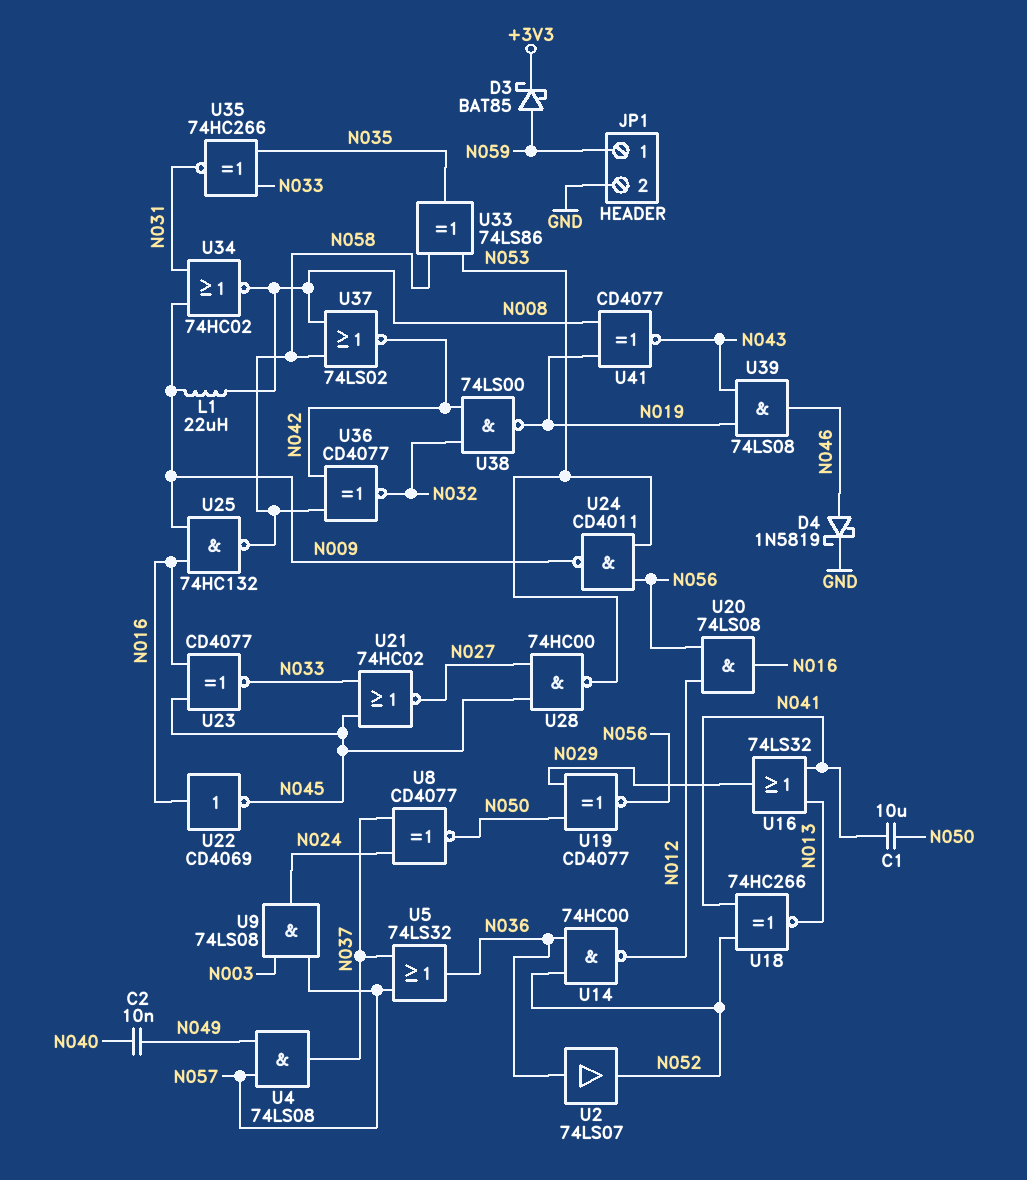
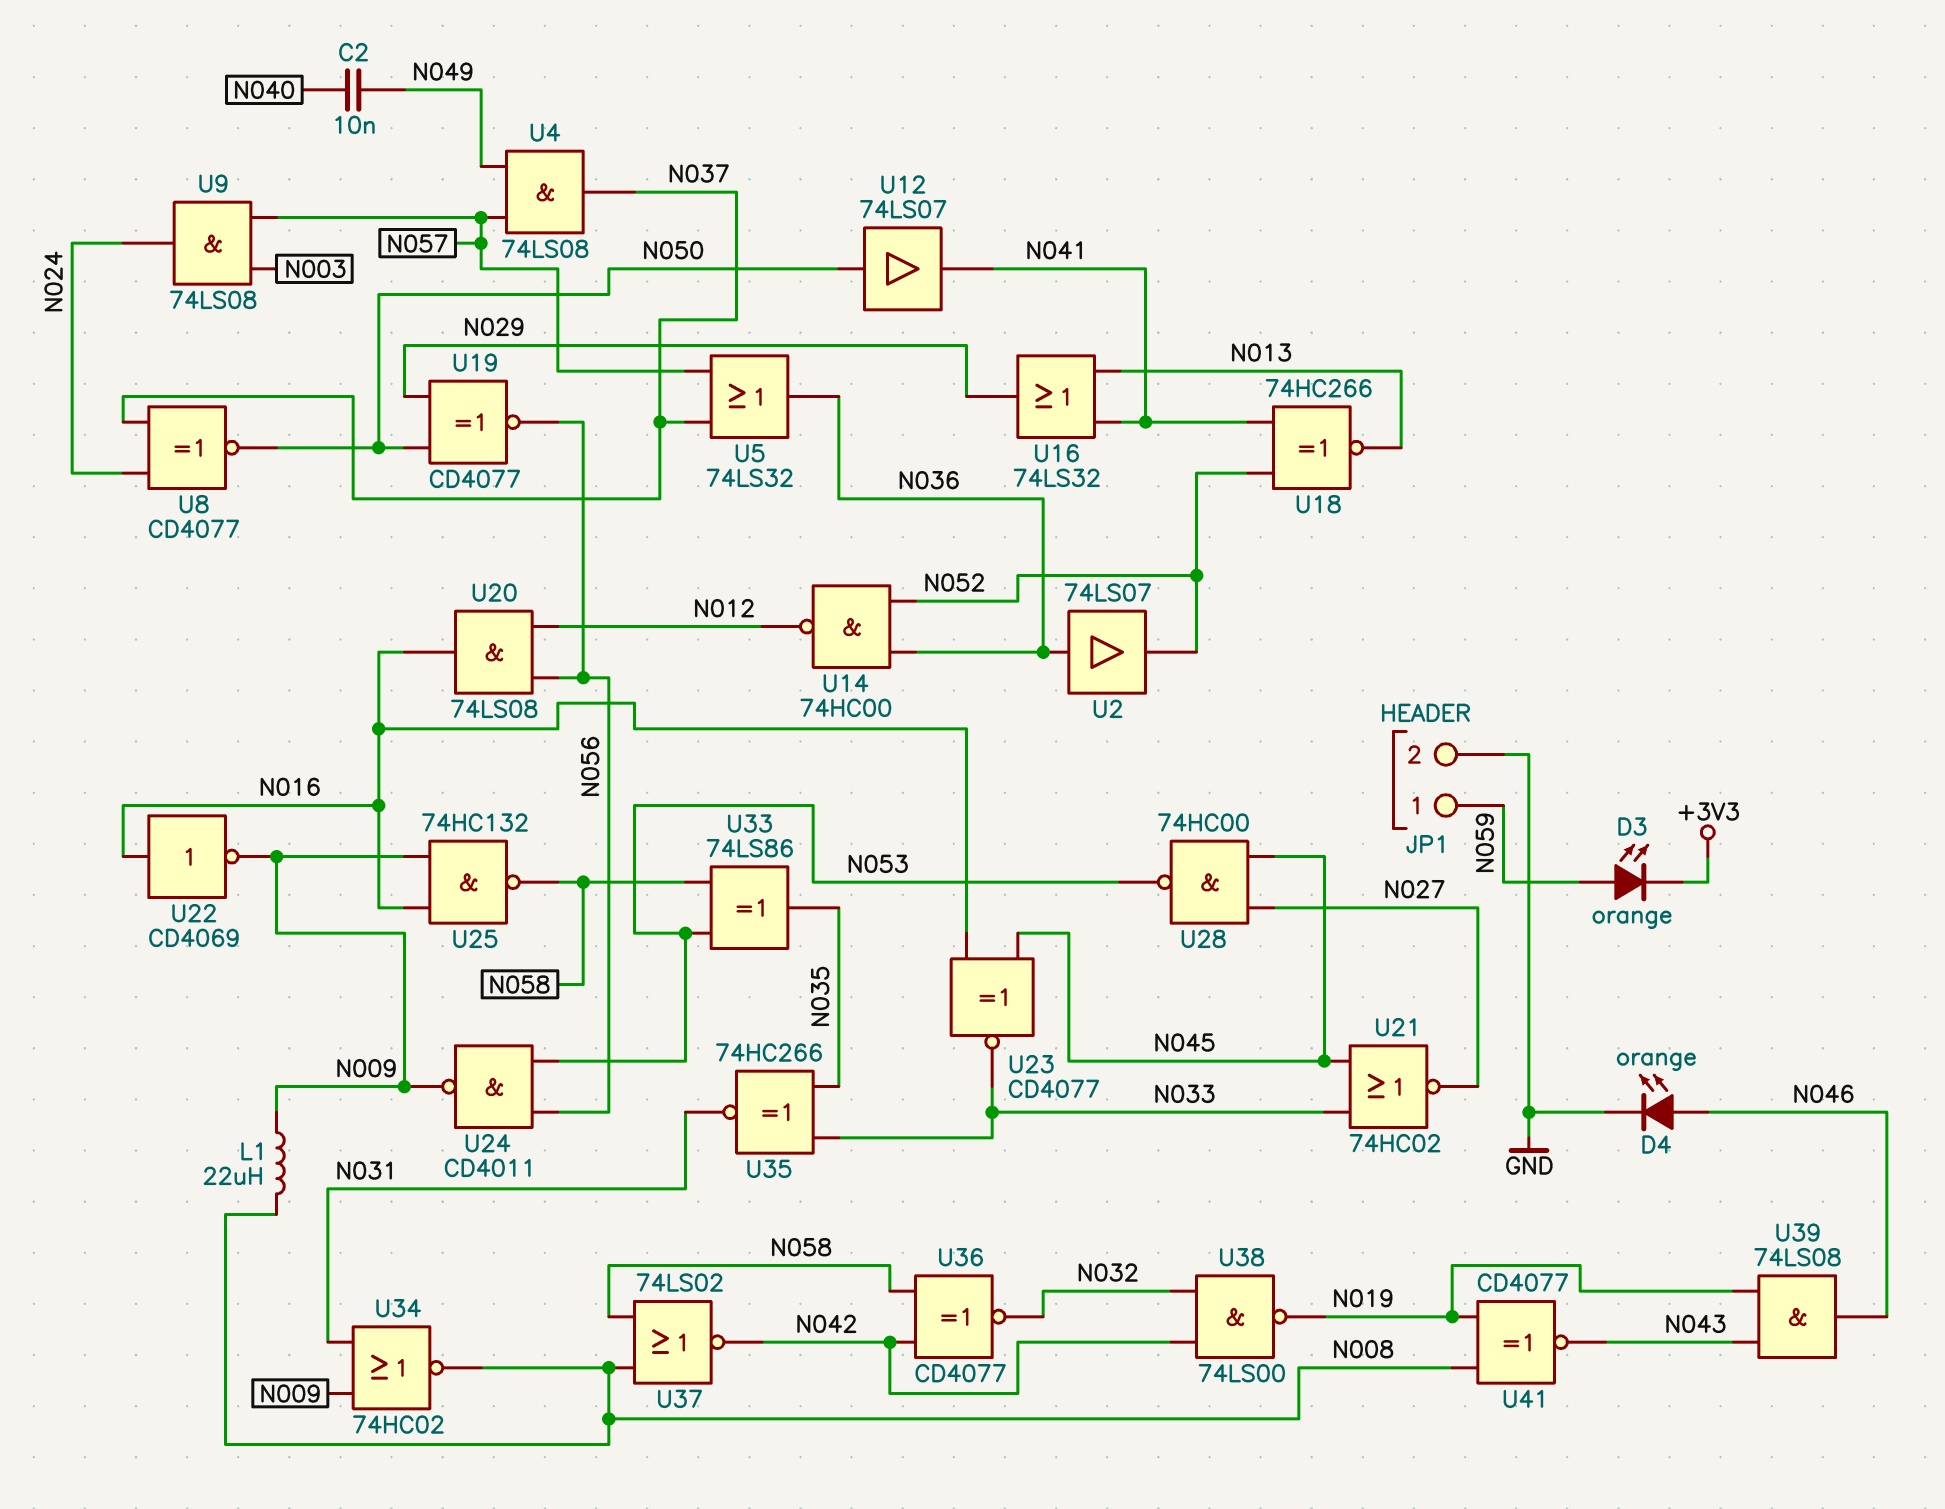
C1: 10uF (N041, N050) -> none
D3: schottky BAT85 (A N059, K +3V3) -> LED orange (A N059, K +3V3)
D4: schottky 1N5819 (A N046, K GND) -> LED orange (A N046, K GND)
U12: none -> buffer 74LS07 (in N050, out N041)
U22: NOT CD4069 (in N016, out N045) -> NOT CD4069 (in N016, out N009)

